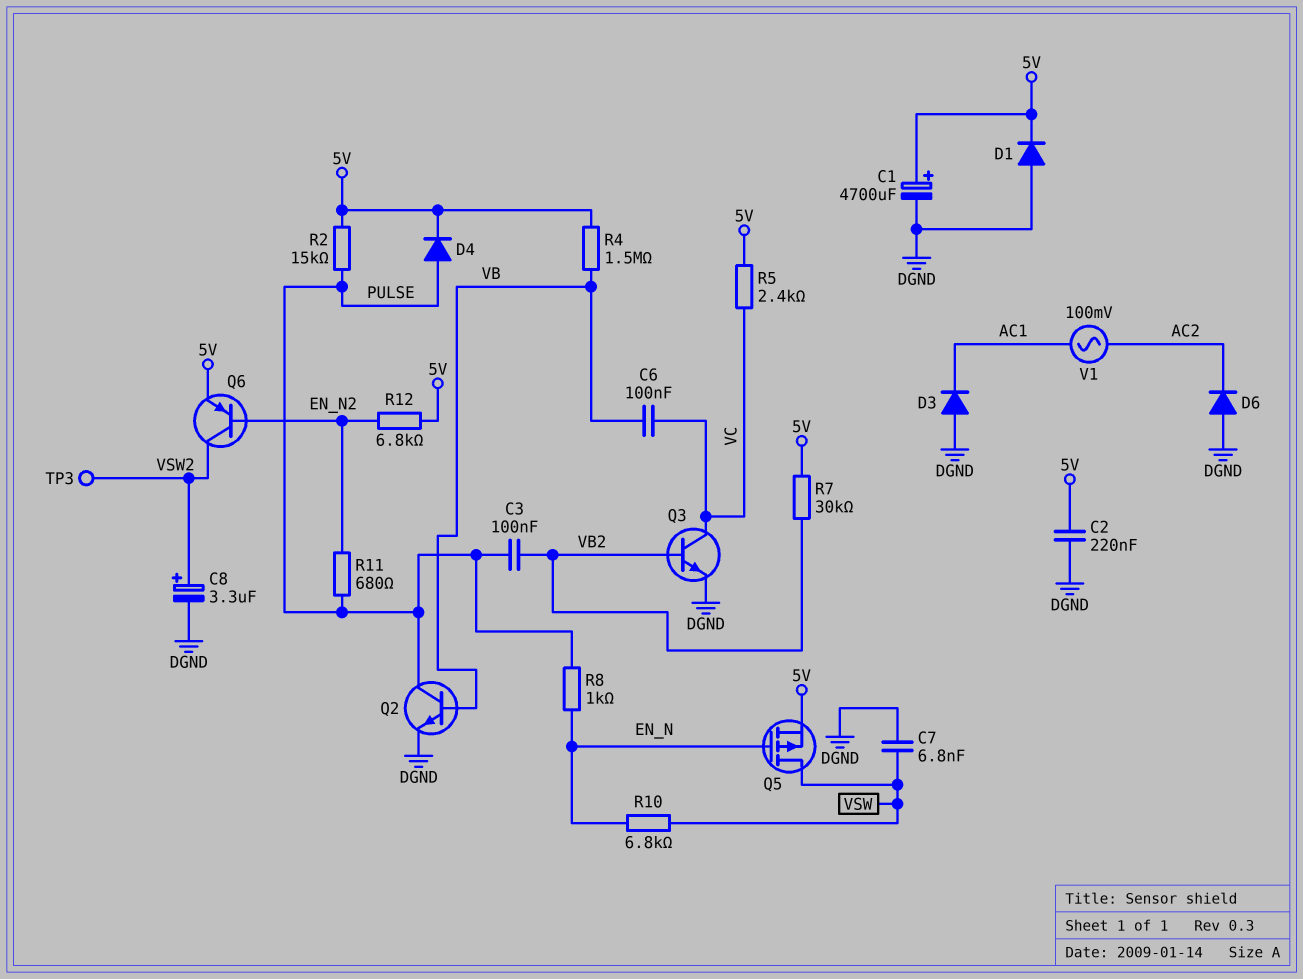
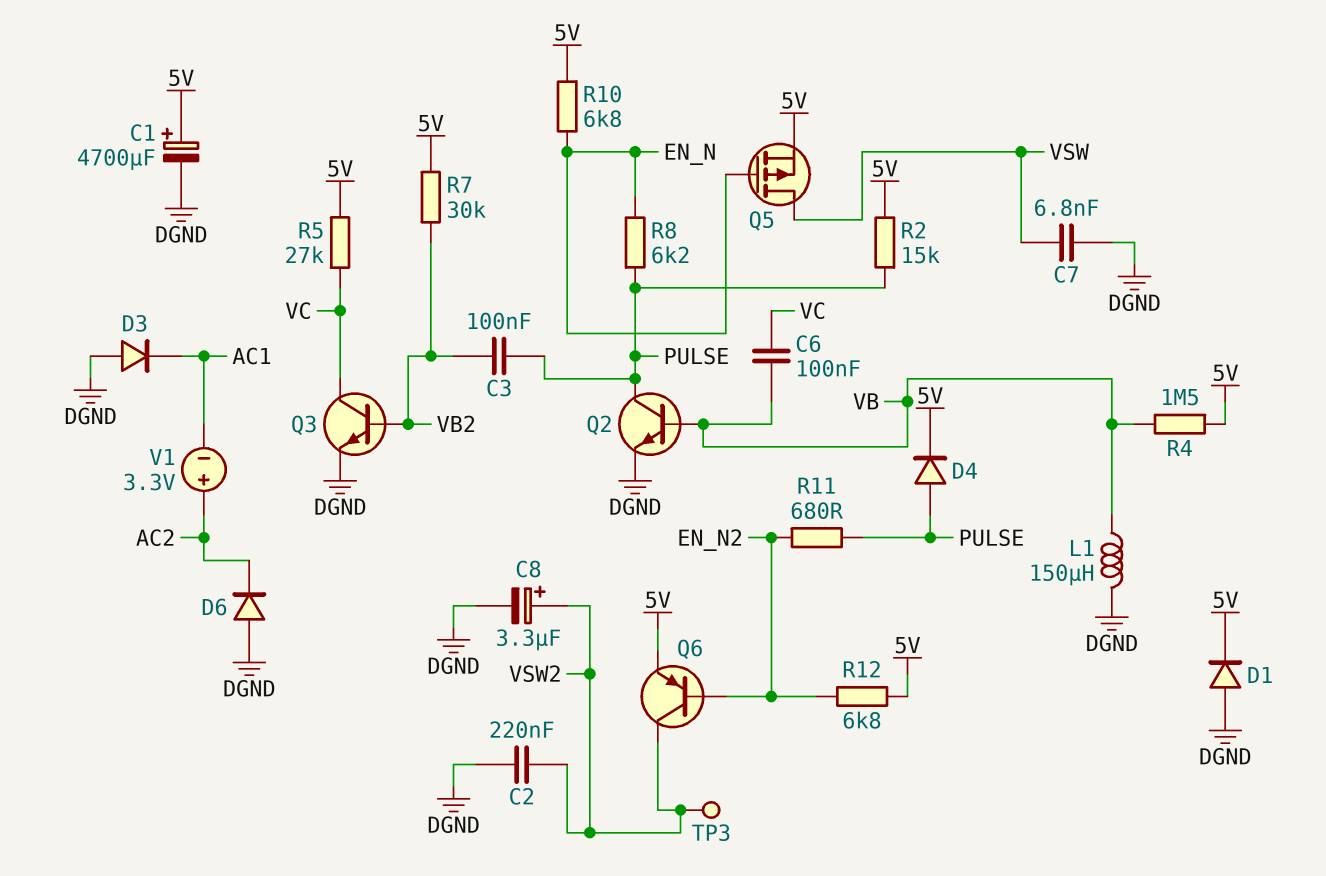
C2: 220nF (5V, DGND) -> 220nF (DGND, VSW2)
L1: none -> 150uH (DGND, VB)
R5: 2.4k (5V, VC) -> 27k (5V, VC)
R8: 1k (EN_N, PULSE) -> 6.2k (EN_N, PULSE)
R10: 6.8k (EN_N, VSW) -> 6.8k (5V, EN_N)
V1: AC 100mV (AC1, AC2) -> 3.3V (plus AC2, minus AC1)

